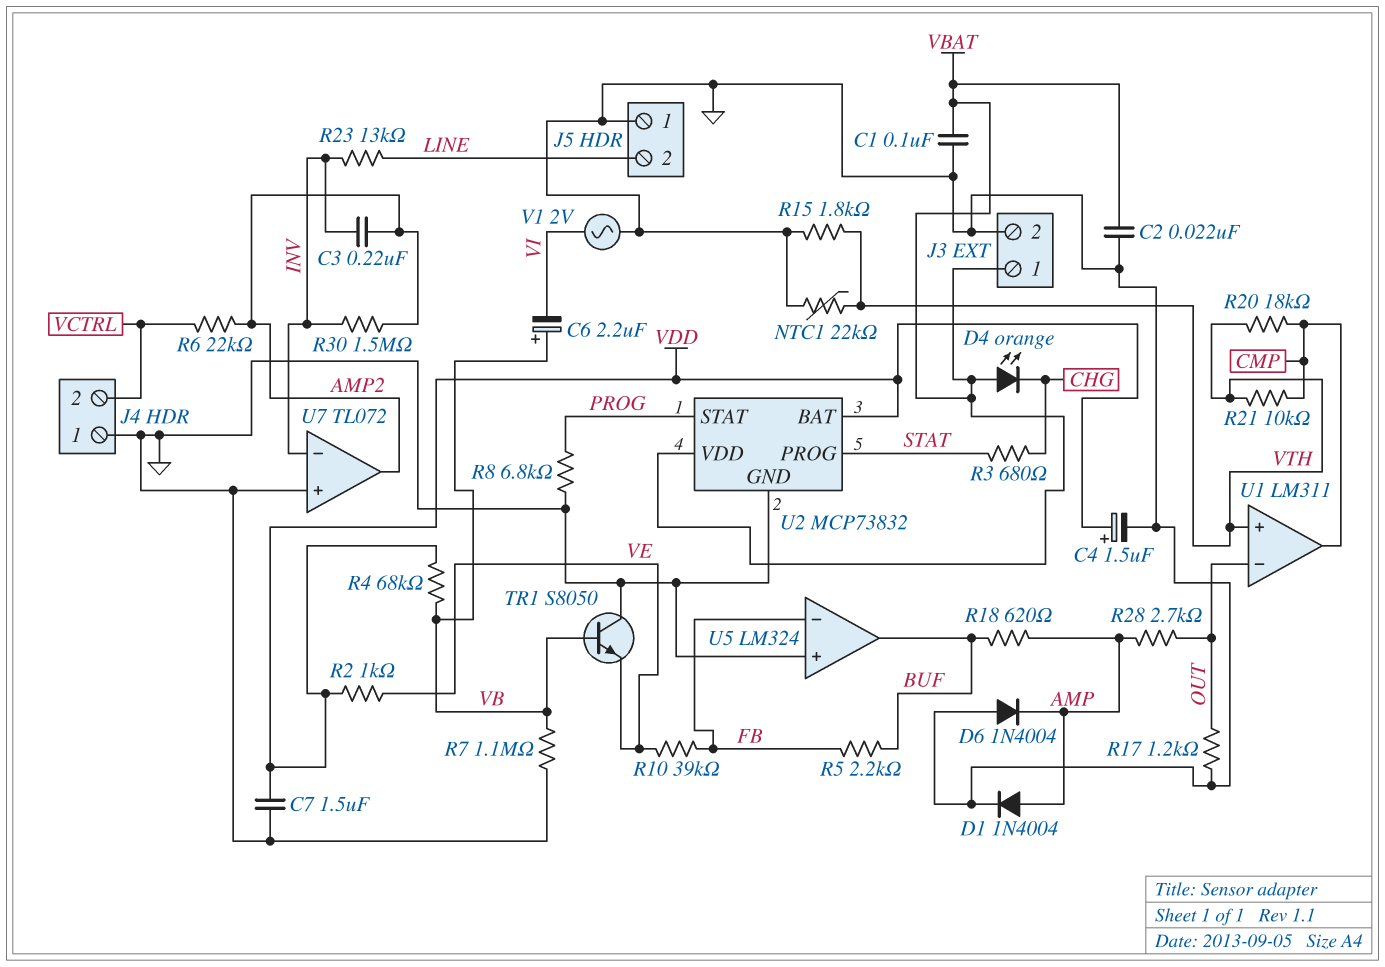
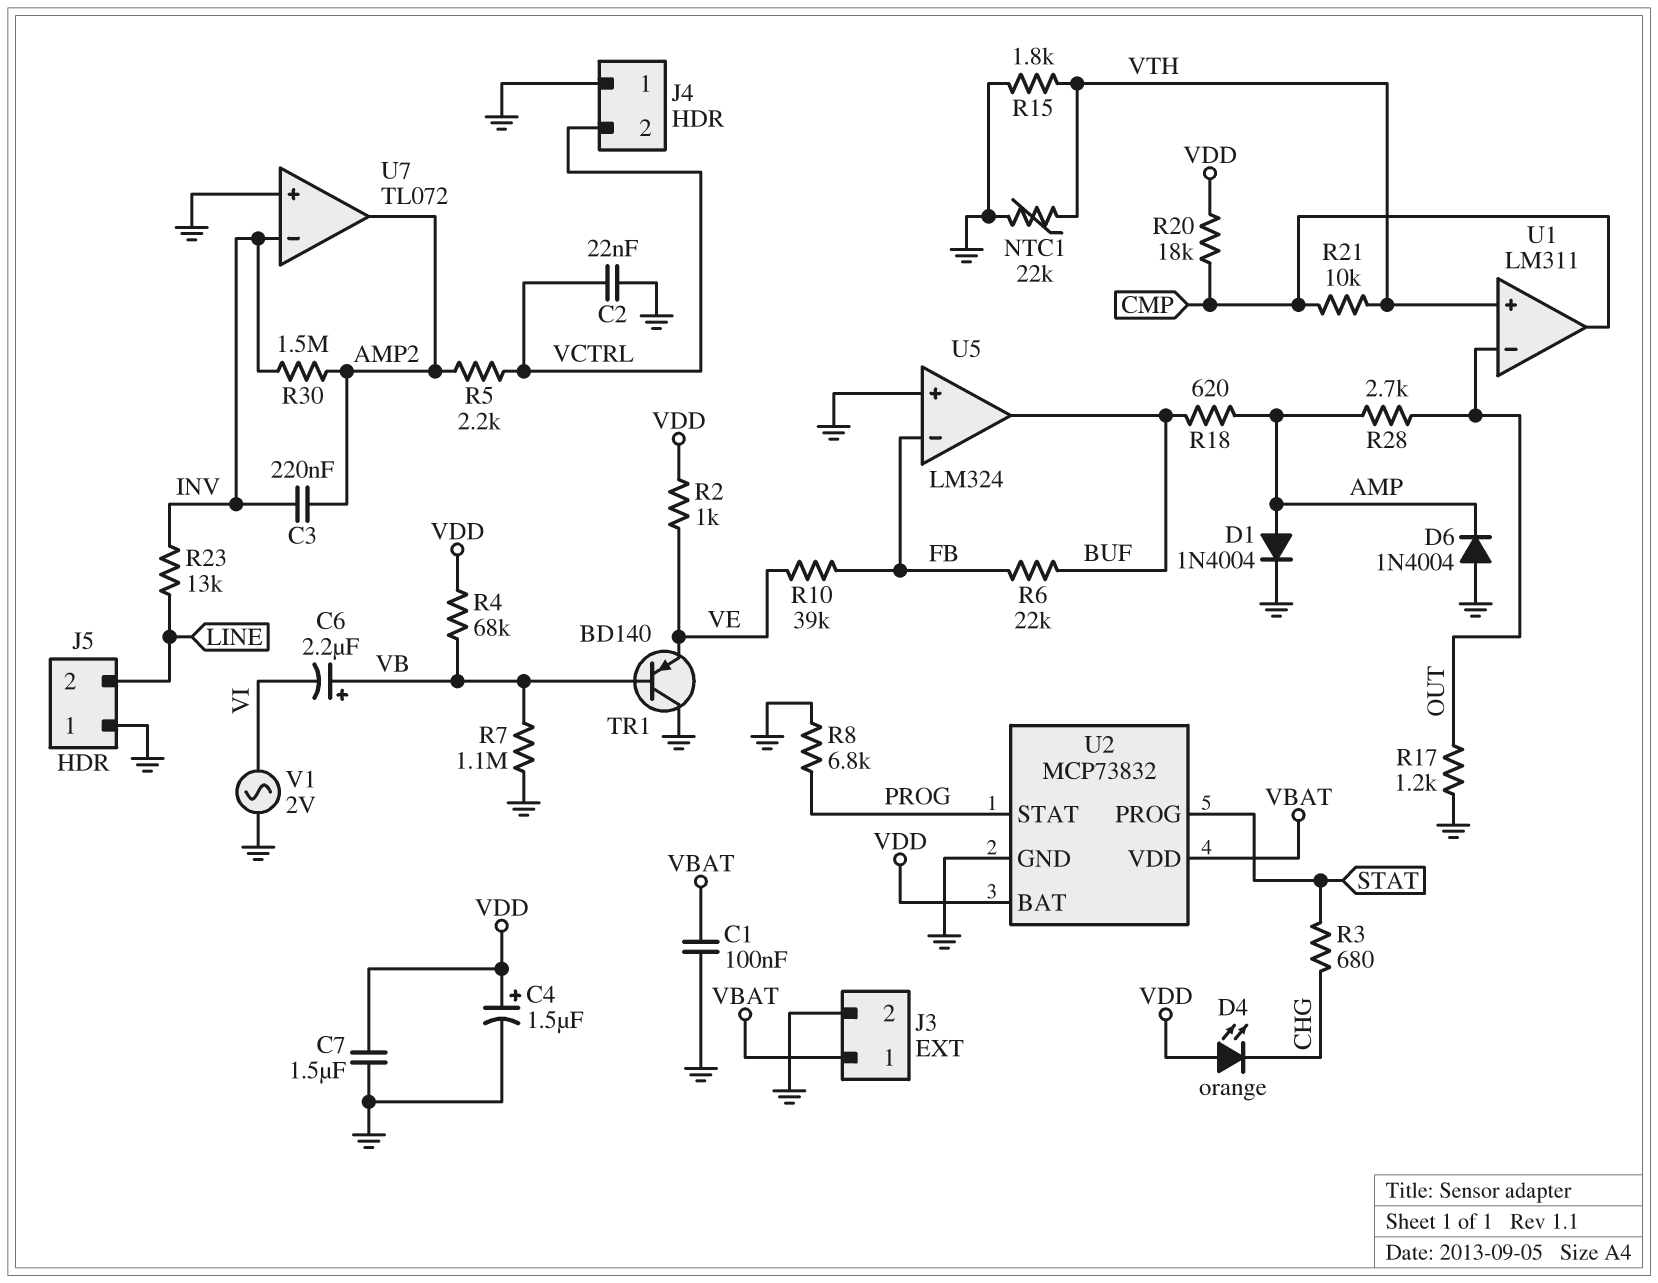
C2: 22nF (GND, VBAT) -> 22nF (GND, VCTRL)
D4: LED orange (A VBAT, K CHG) -> LED orange (A VDD, K CHG)
R5: 2.2k (BUF, FB) -> 2.2k (AMP2, VCTRL)
R6: 22k (AMP2, VCTRL) -> 22k (BUF, FB)
R20: 18k (CMP, VTH) -> 18k (CMP, VDD)
TR1: NPN S8050 (B VB, C GND, E VE) -> PNP BD140 (B VB, C GND, E VE)

